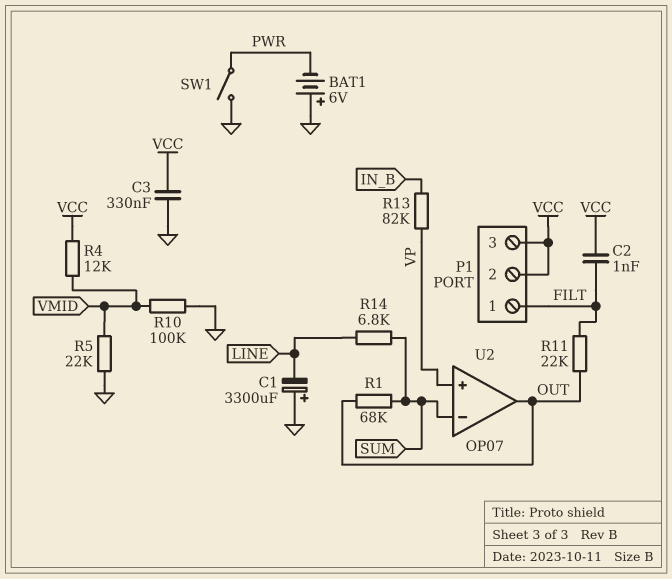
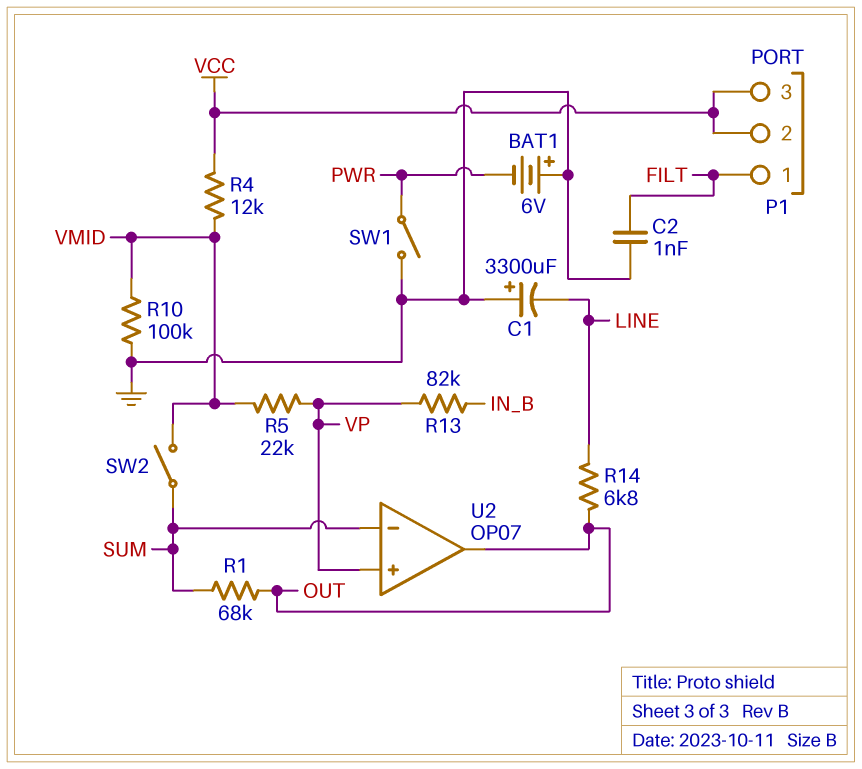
C2: 1nF (FILT, VCC) -> 1nF (FILT, GND)
C3: 330nF (GND, VCC) -> none
R5: 22k (GND, VMID) -> 22k (VMID, VP)
R11: 22k (FILT, OUT) -> none
R14: 6.8k (LINE, SUM) -> 6.8k (LINE, OUT)
SW2: none -> switch (SUM, VMID)

